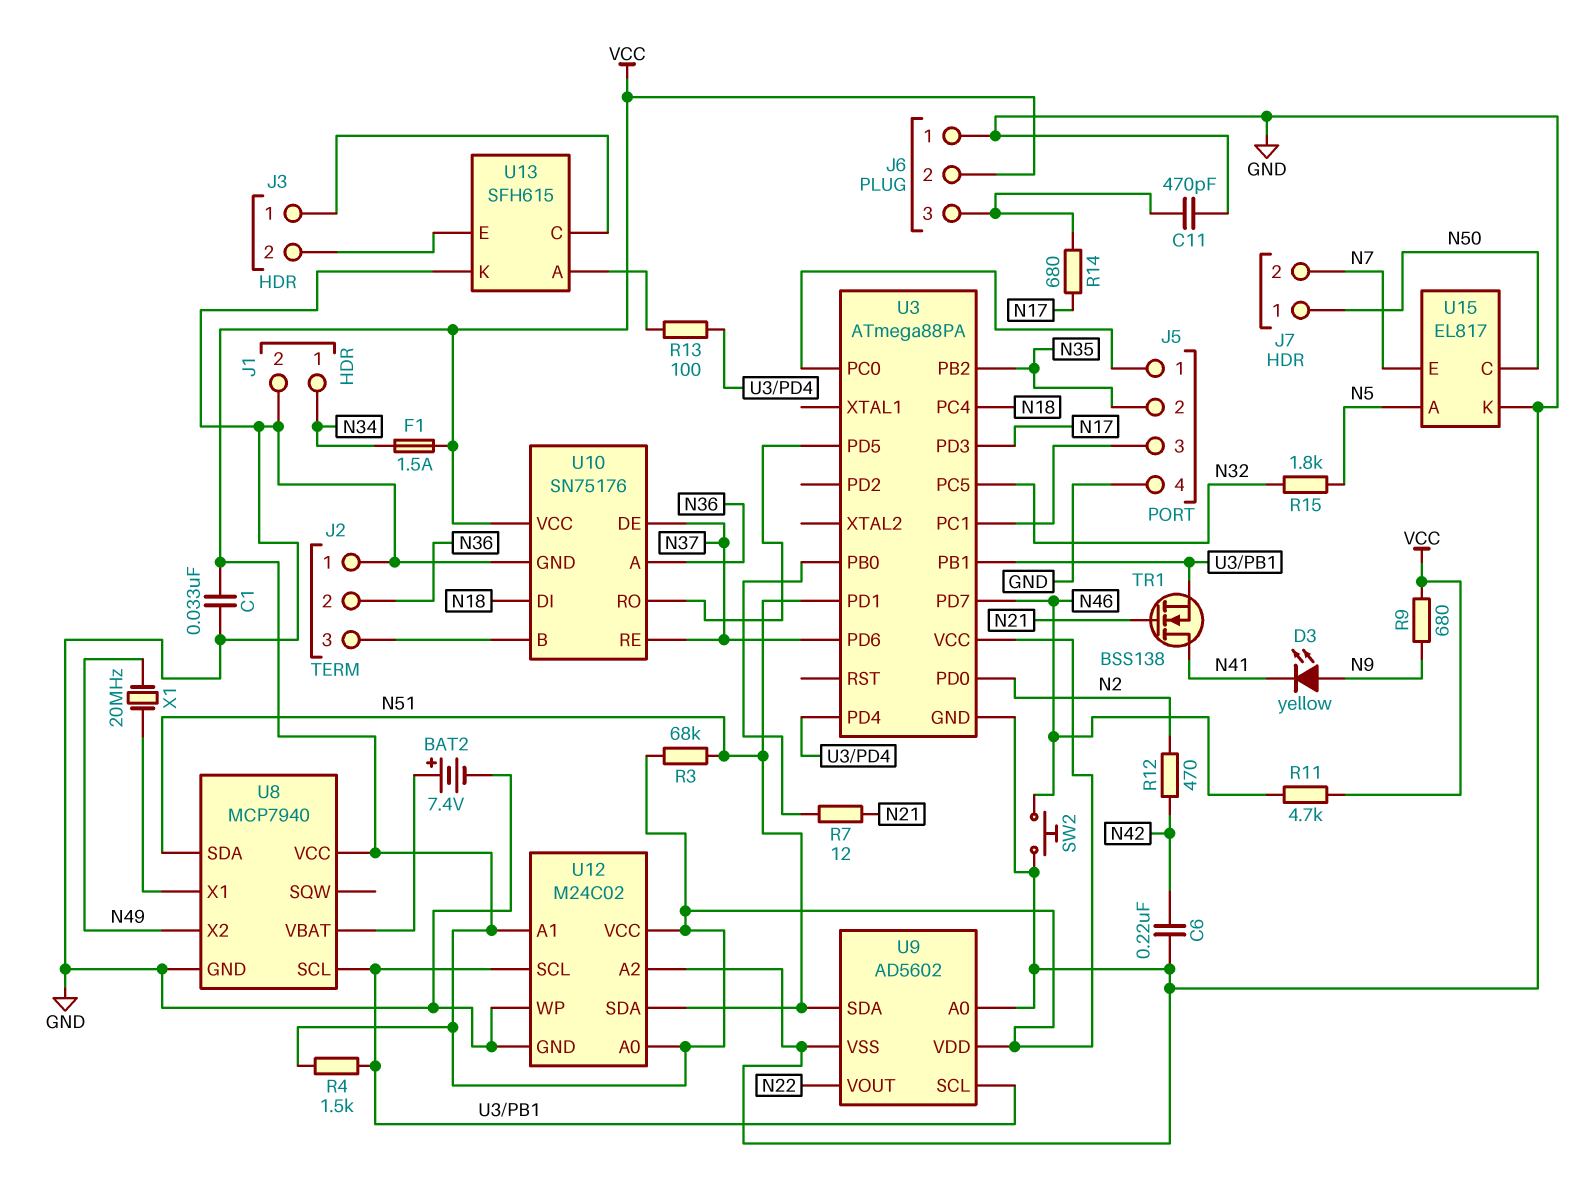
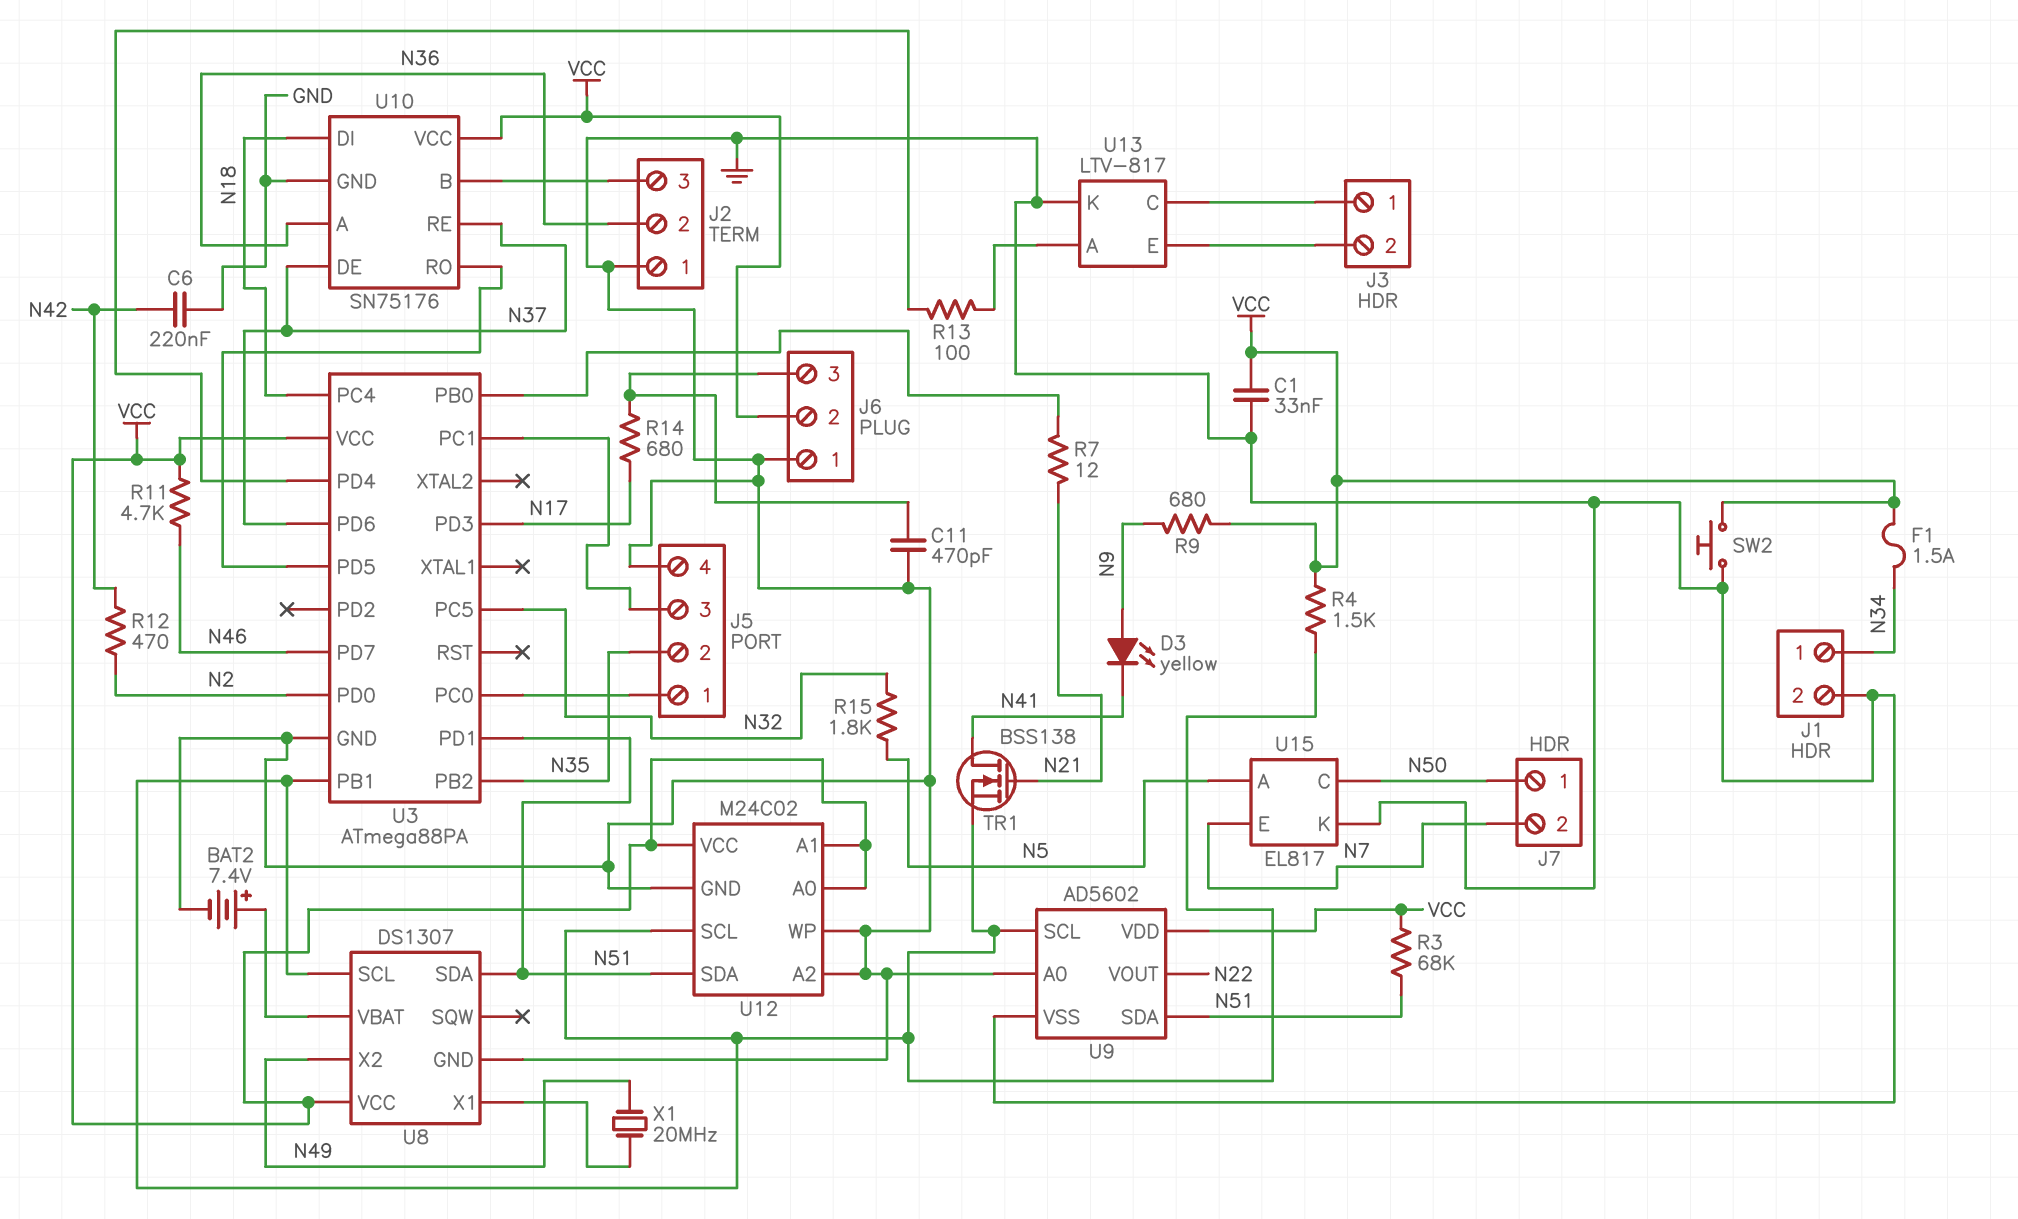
SW2: button (GND, N46) -> button (GND, VCC)
U8: MCP7940 -> DS1307
U13: SFH615 -> LTV-817

